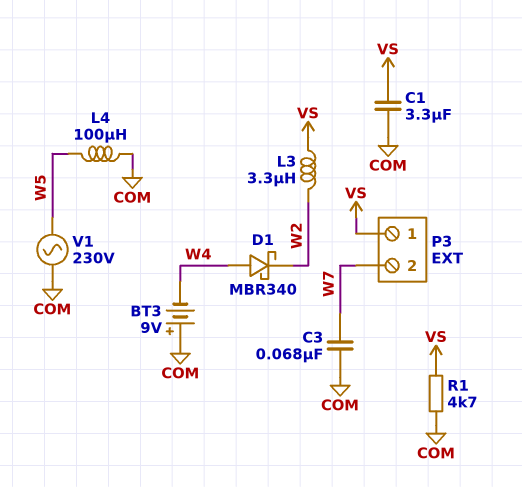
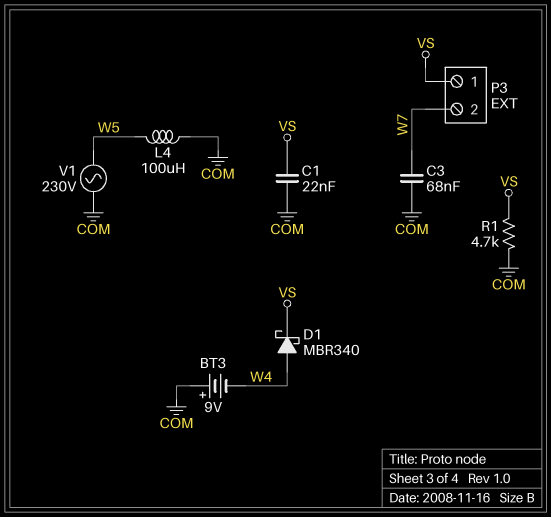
C1: 3.3uF (COM, VS) -> 22nF (COM, VS)
D1: schottky MBR340 (A W4, K W2) -> schottky MBR340 (A W4, K VS)
L3: 3.3uH (VS, W2) -> none

